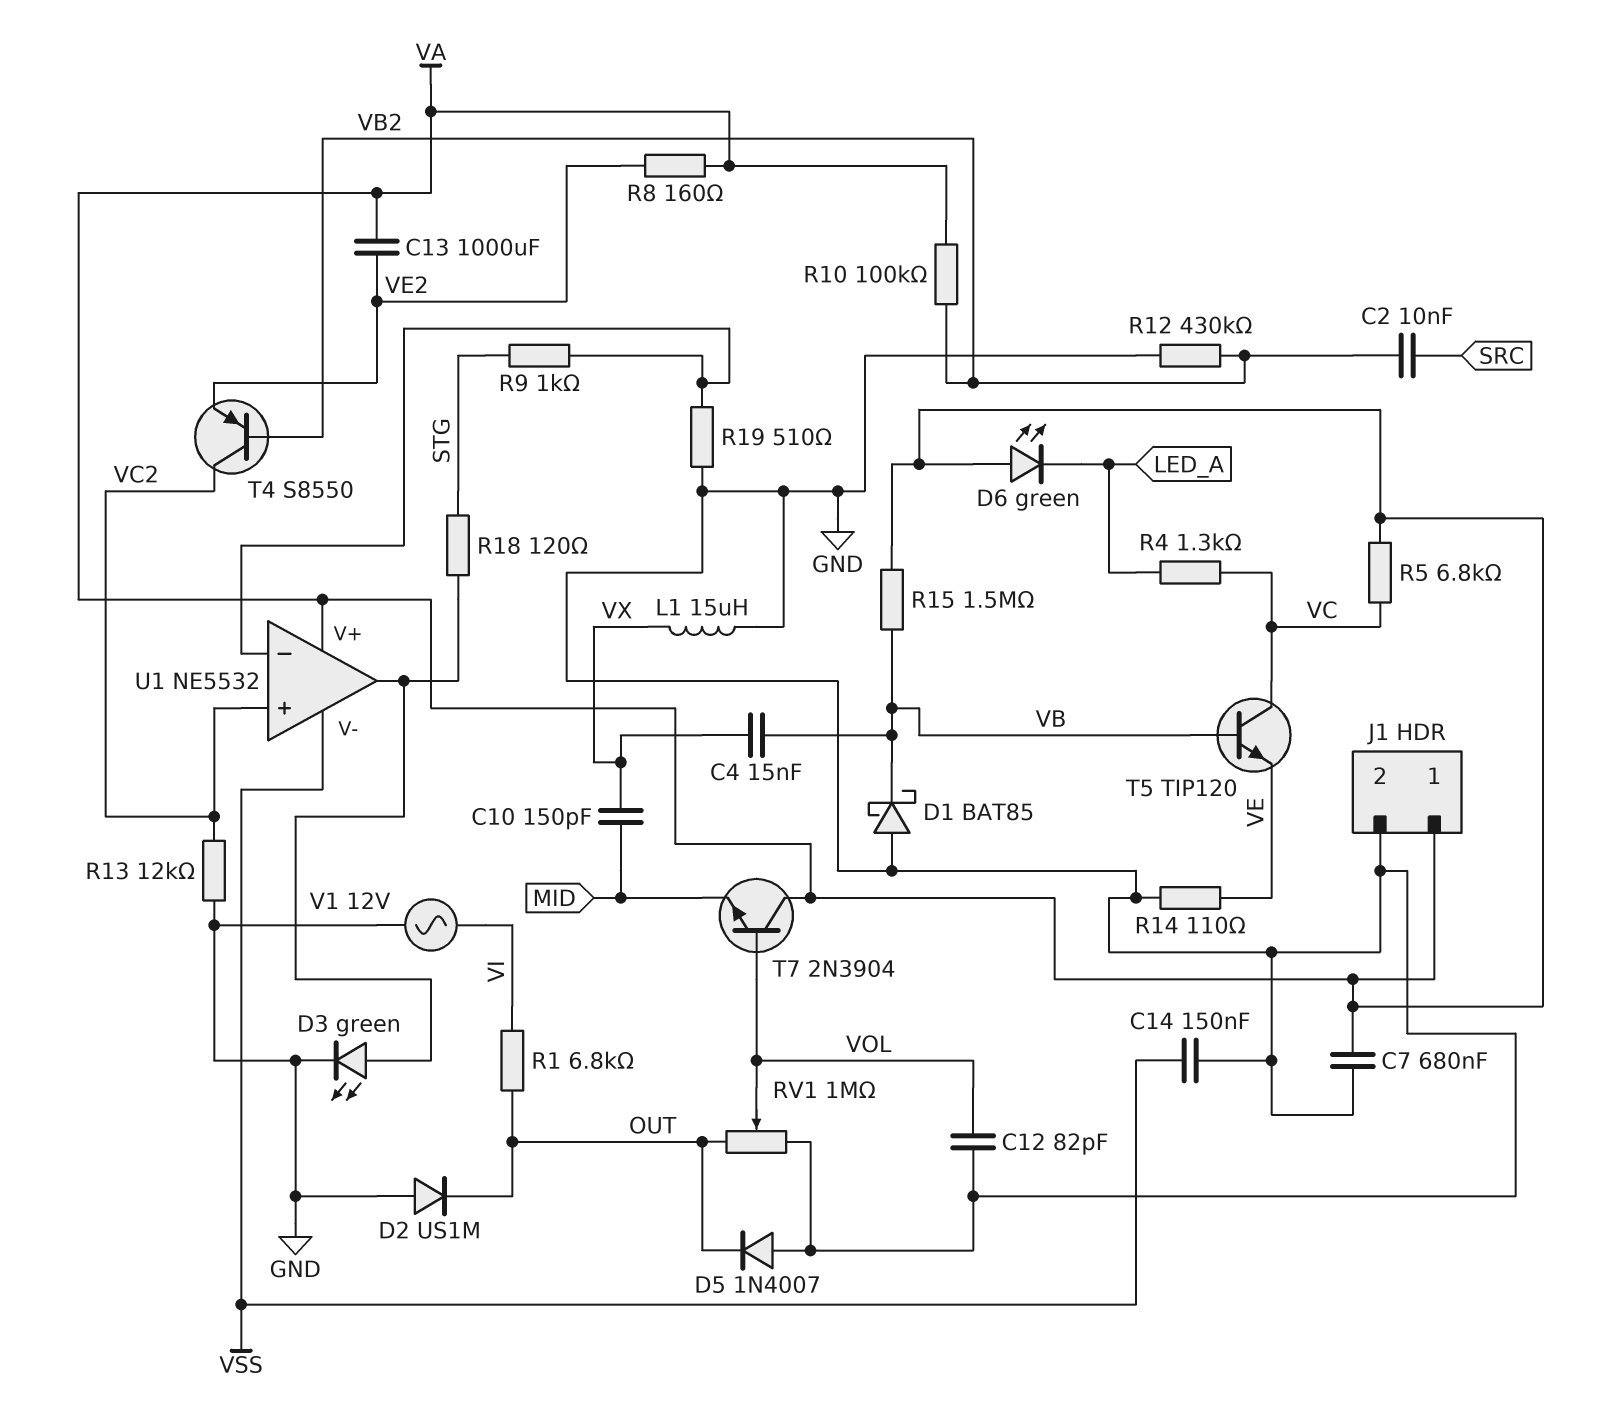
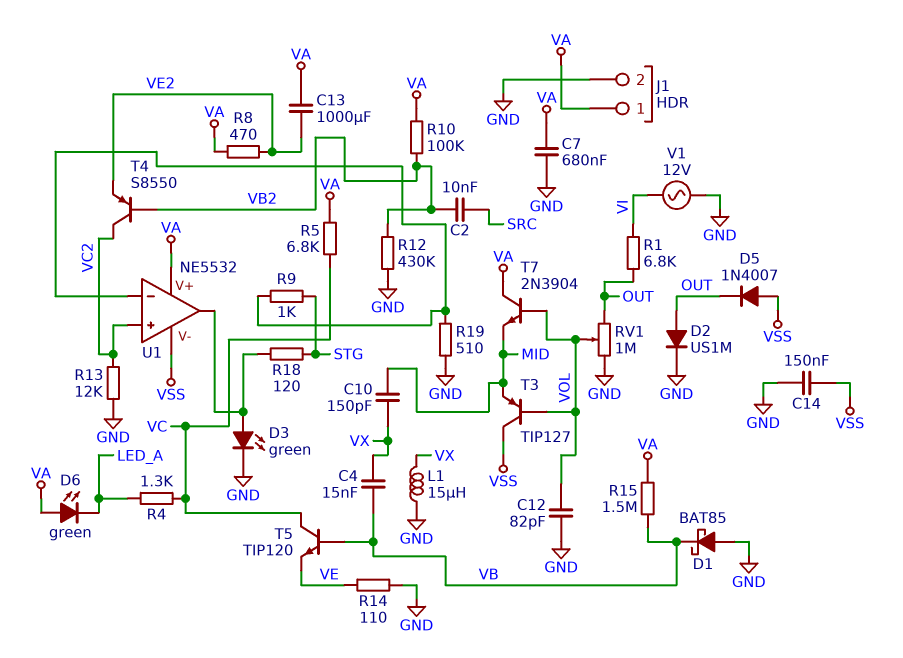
D2: diode US1M (A GND, K OUT) -> diode US1M (A OUT, K GND)
D5: diode 1N4007 (A GND, K OUT) -> diode 1N4007 (A VSS, K OUT)
R8: 160 (VA, VE2) -> 470 (VA, VE2)
T3: none -> PNP TIP127 (B VOL, C VSS, E MID)

